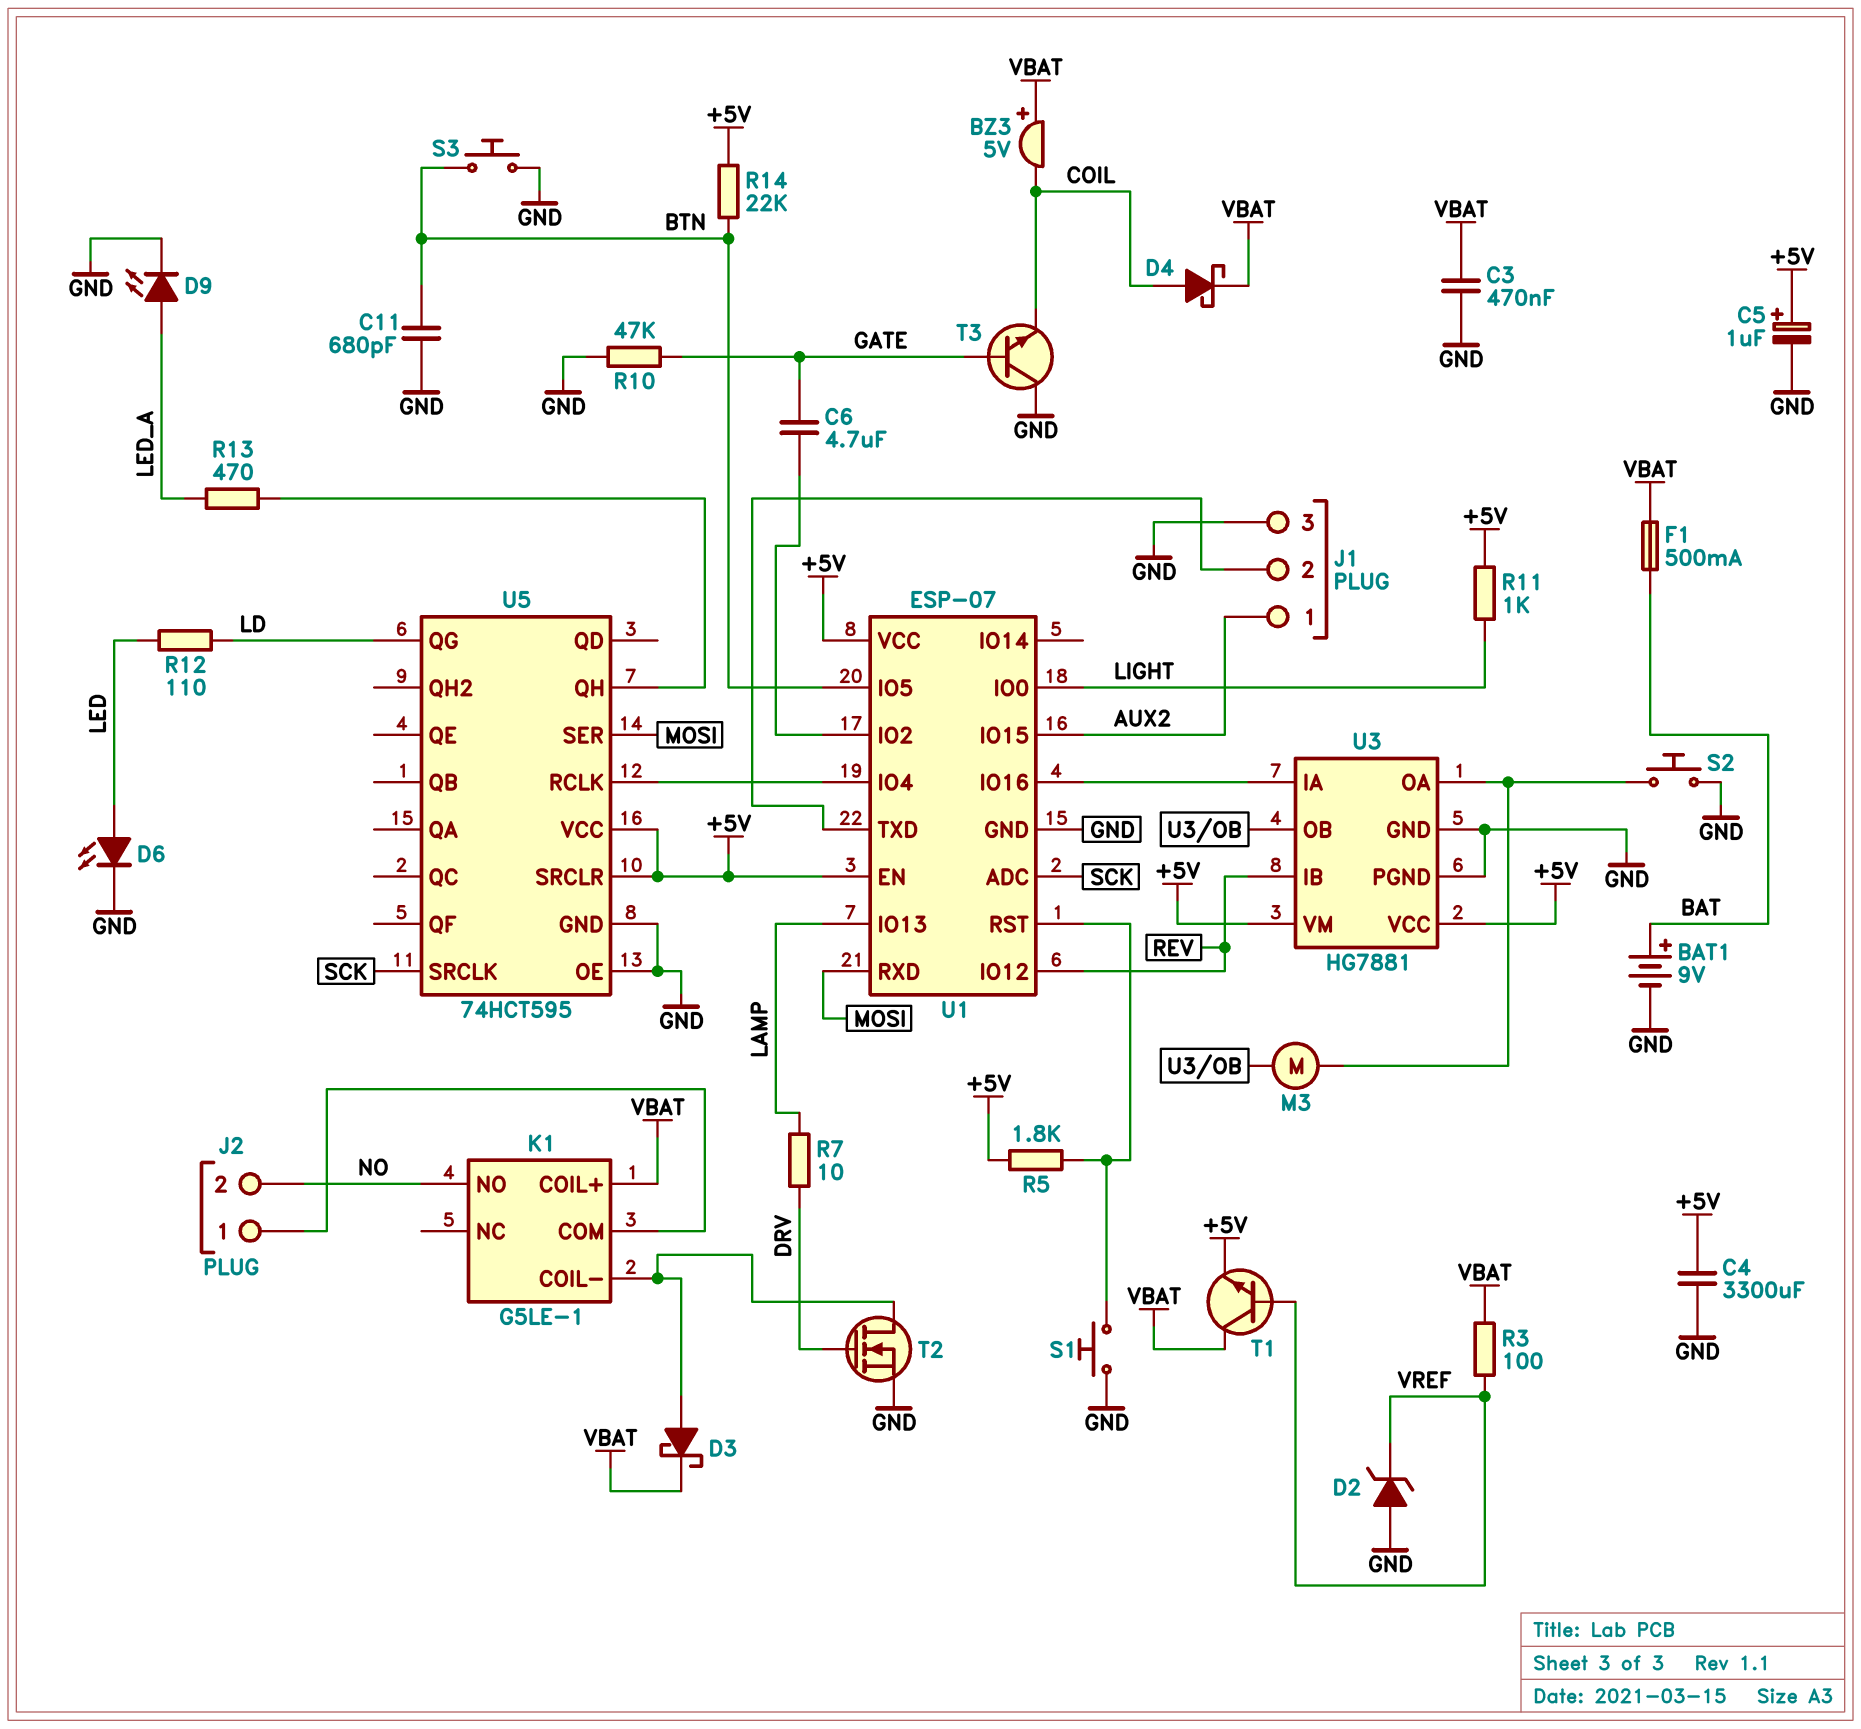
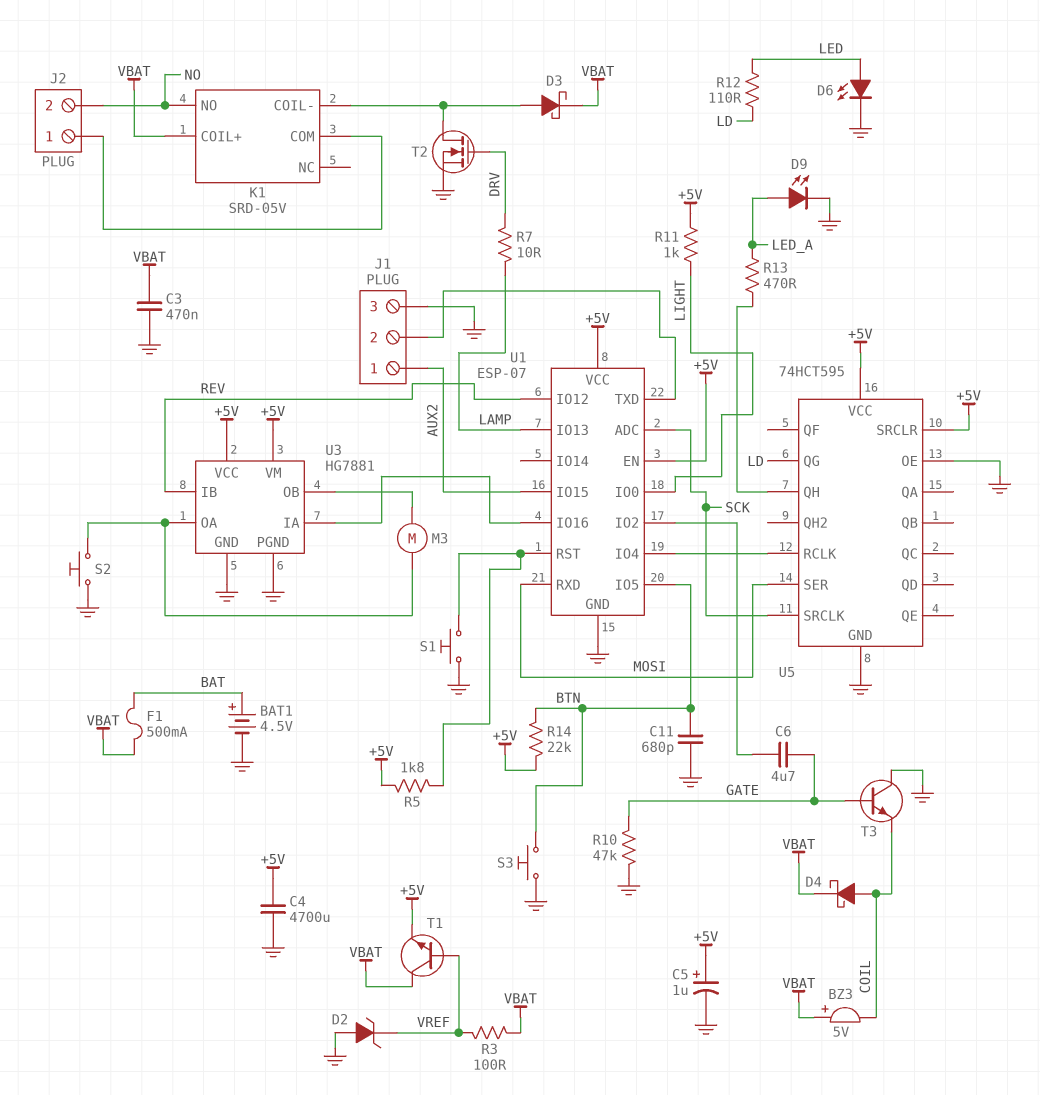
BAT1: 9V (plus BAT, minus GND) -> 4.5V (plus BAT, minus GND)
C4: 3300uF (+5V, GND) -> 4700uF (+5V, GND)
K1: G5LE-1 -> SRD-05V

